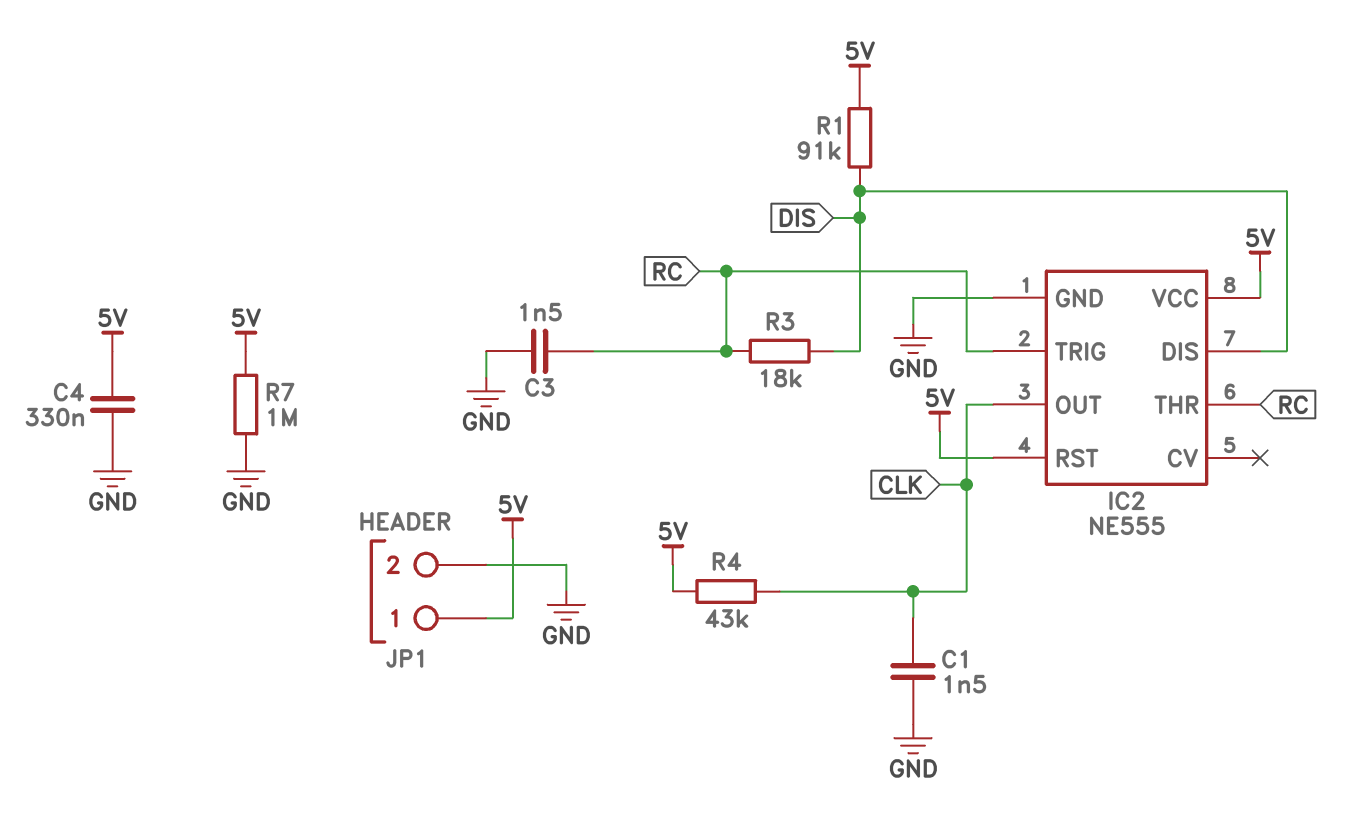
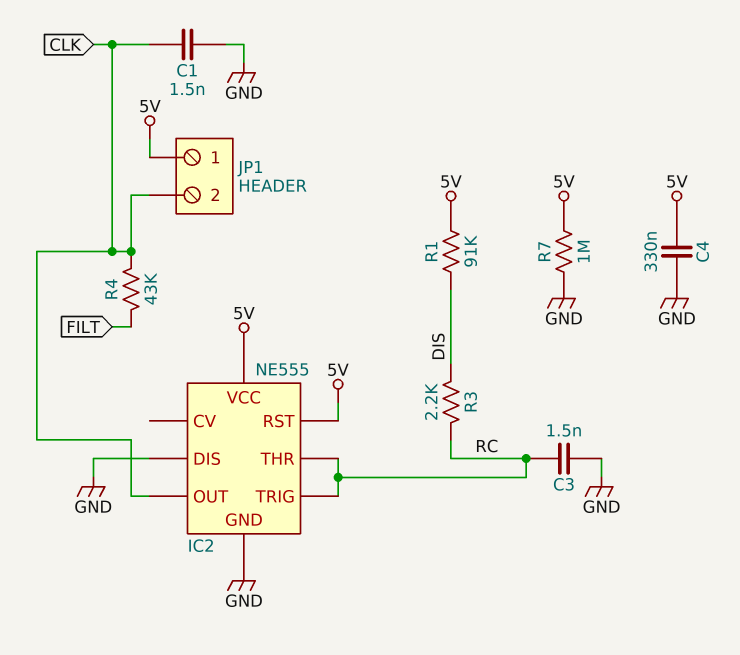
IC2 pin DIS: DIS -> GND
JP1 pin 2: GND -> CLK
R3: 18k (DIS, RC) -> 2.2k (DIS, RC)
R4: 43k (5V, CLK) -> 43k (CLK, FILT)

